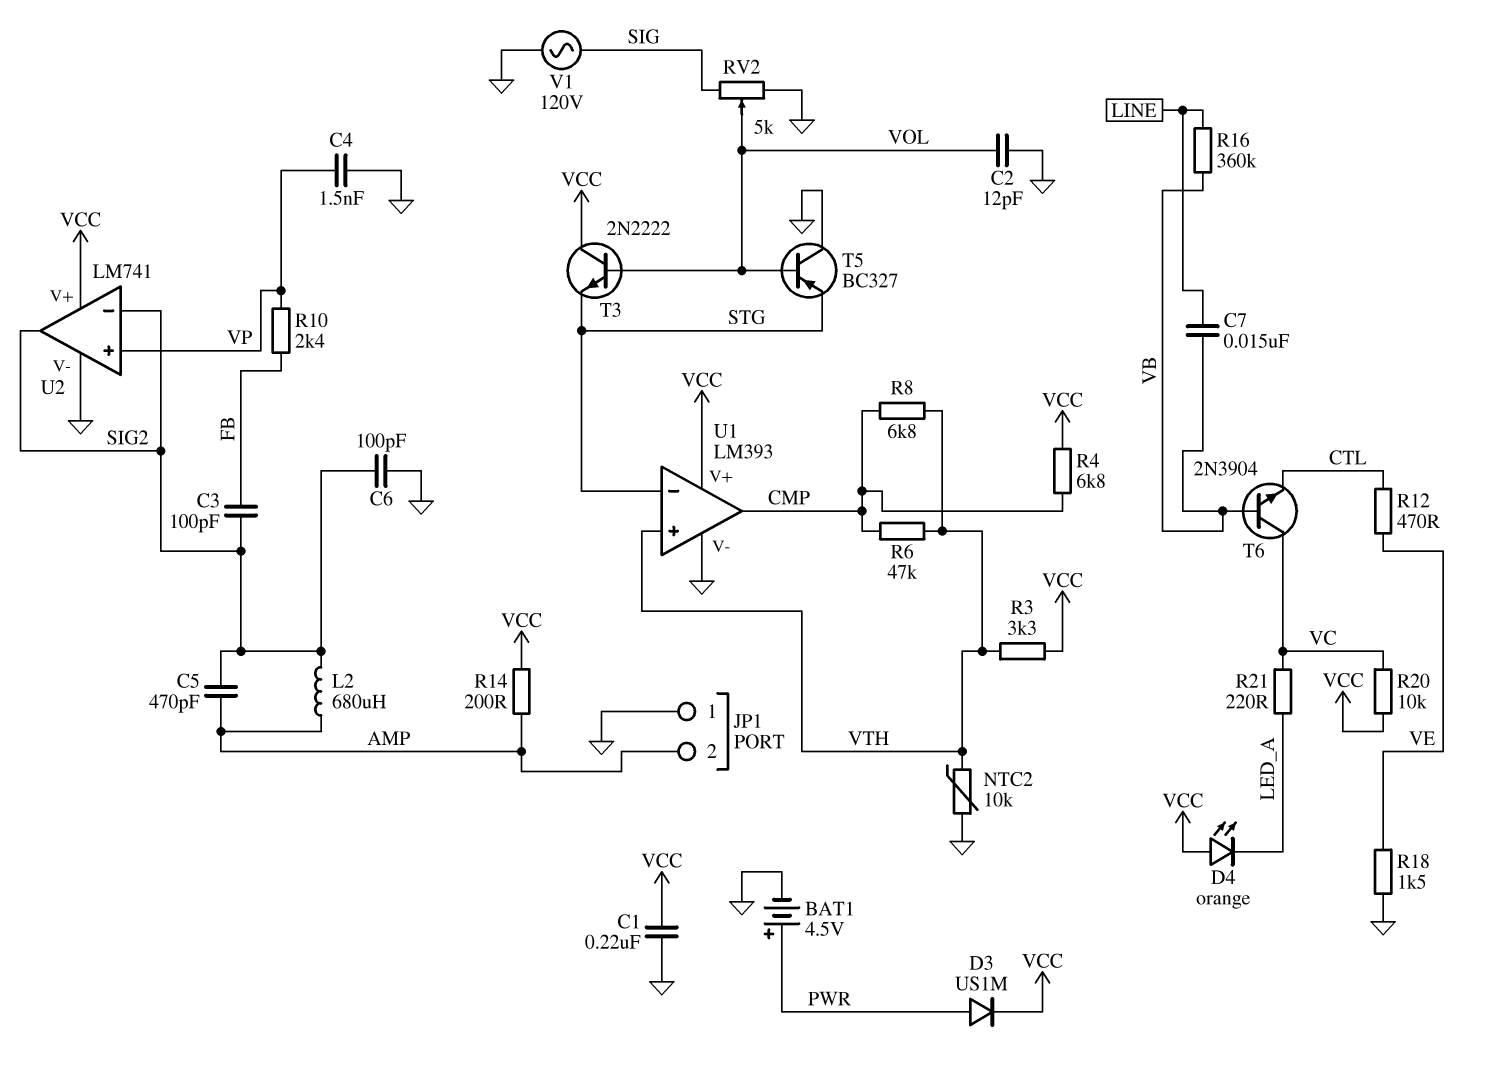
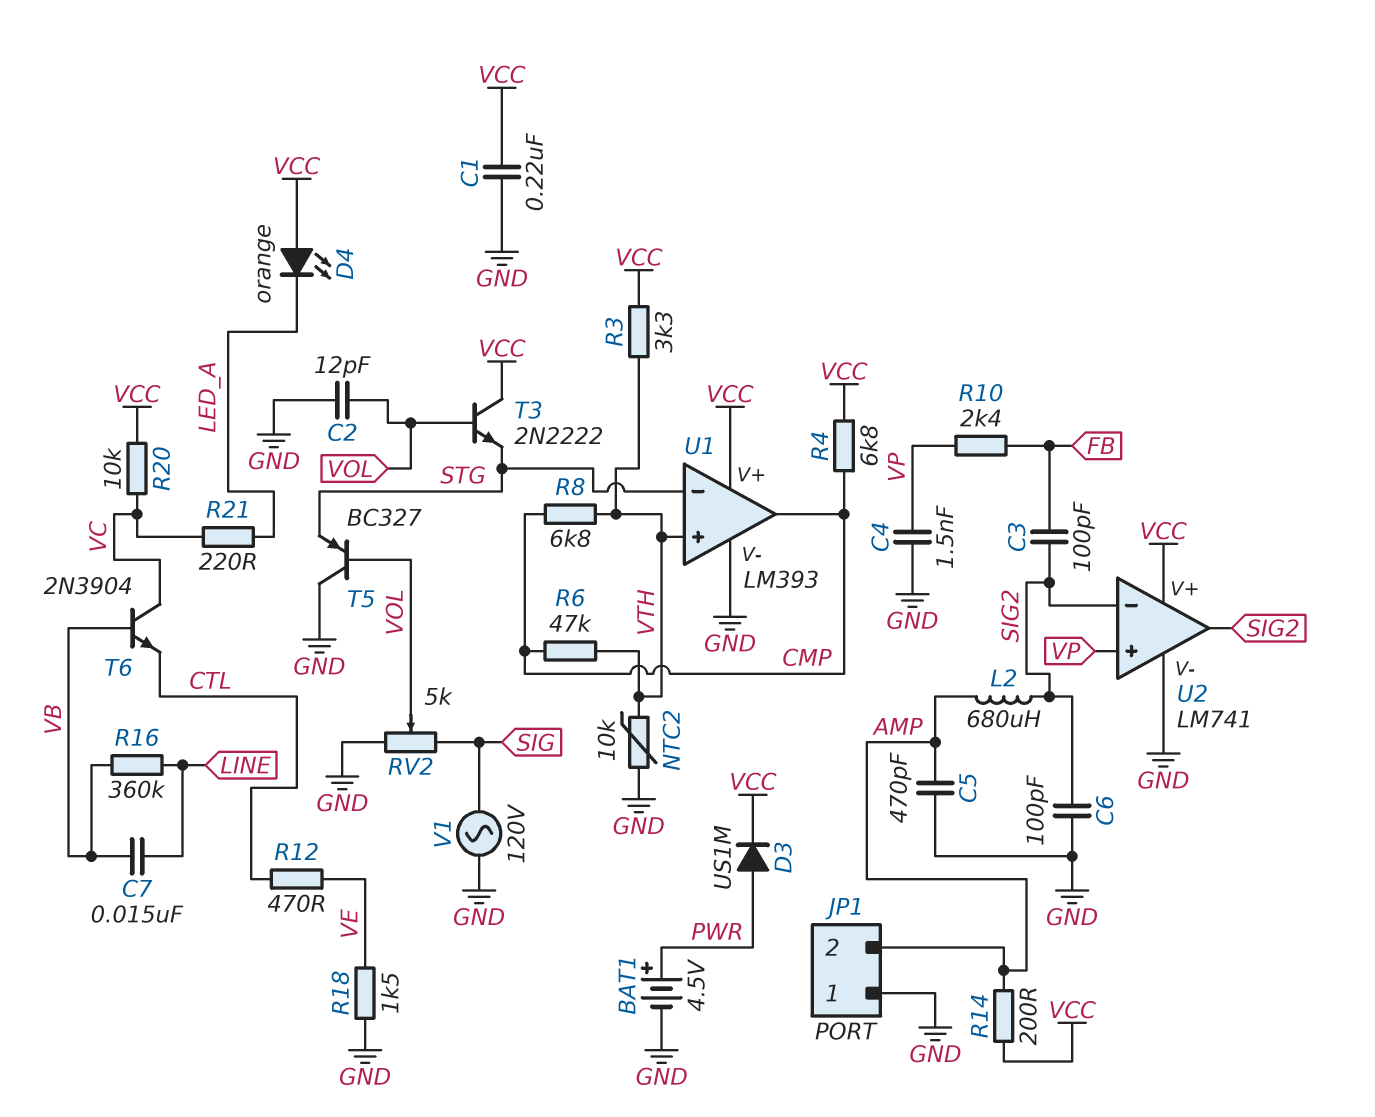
C5: 470pF (AMP, SIG2) -> 470pF (AMP, GND)

